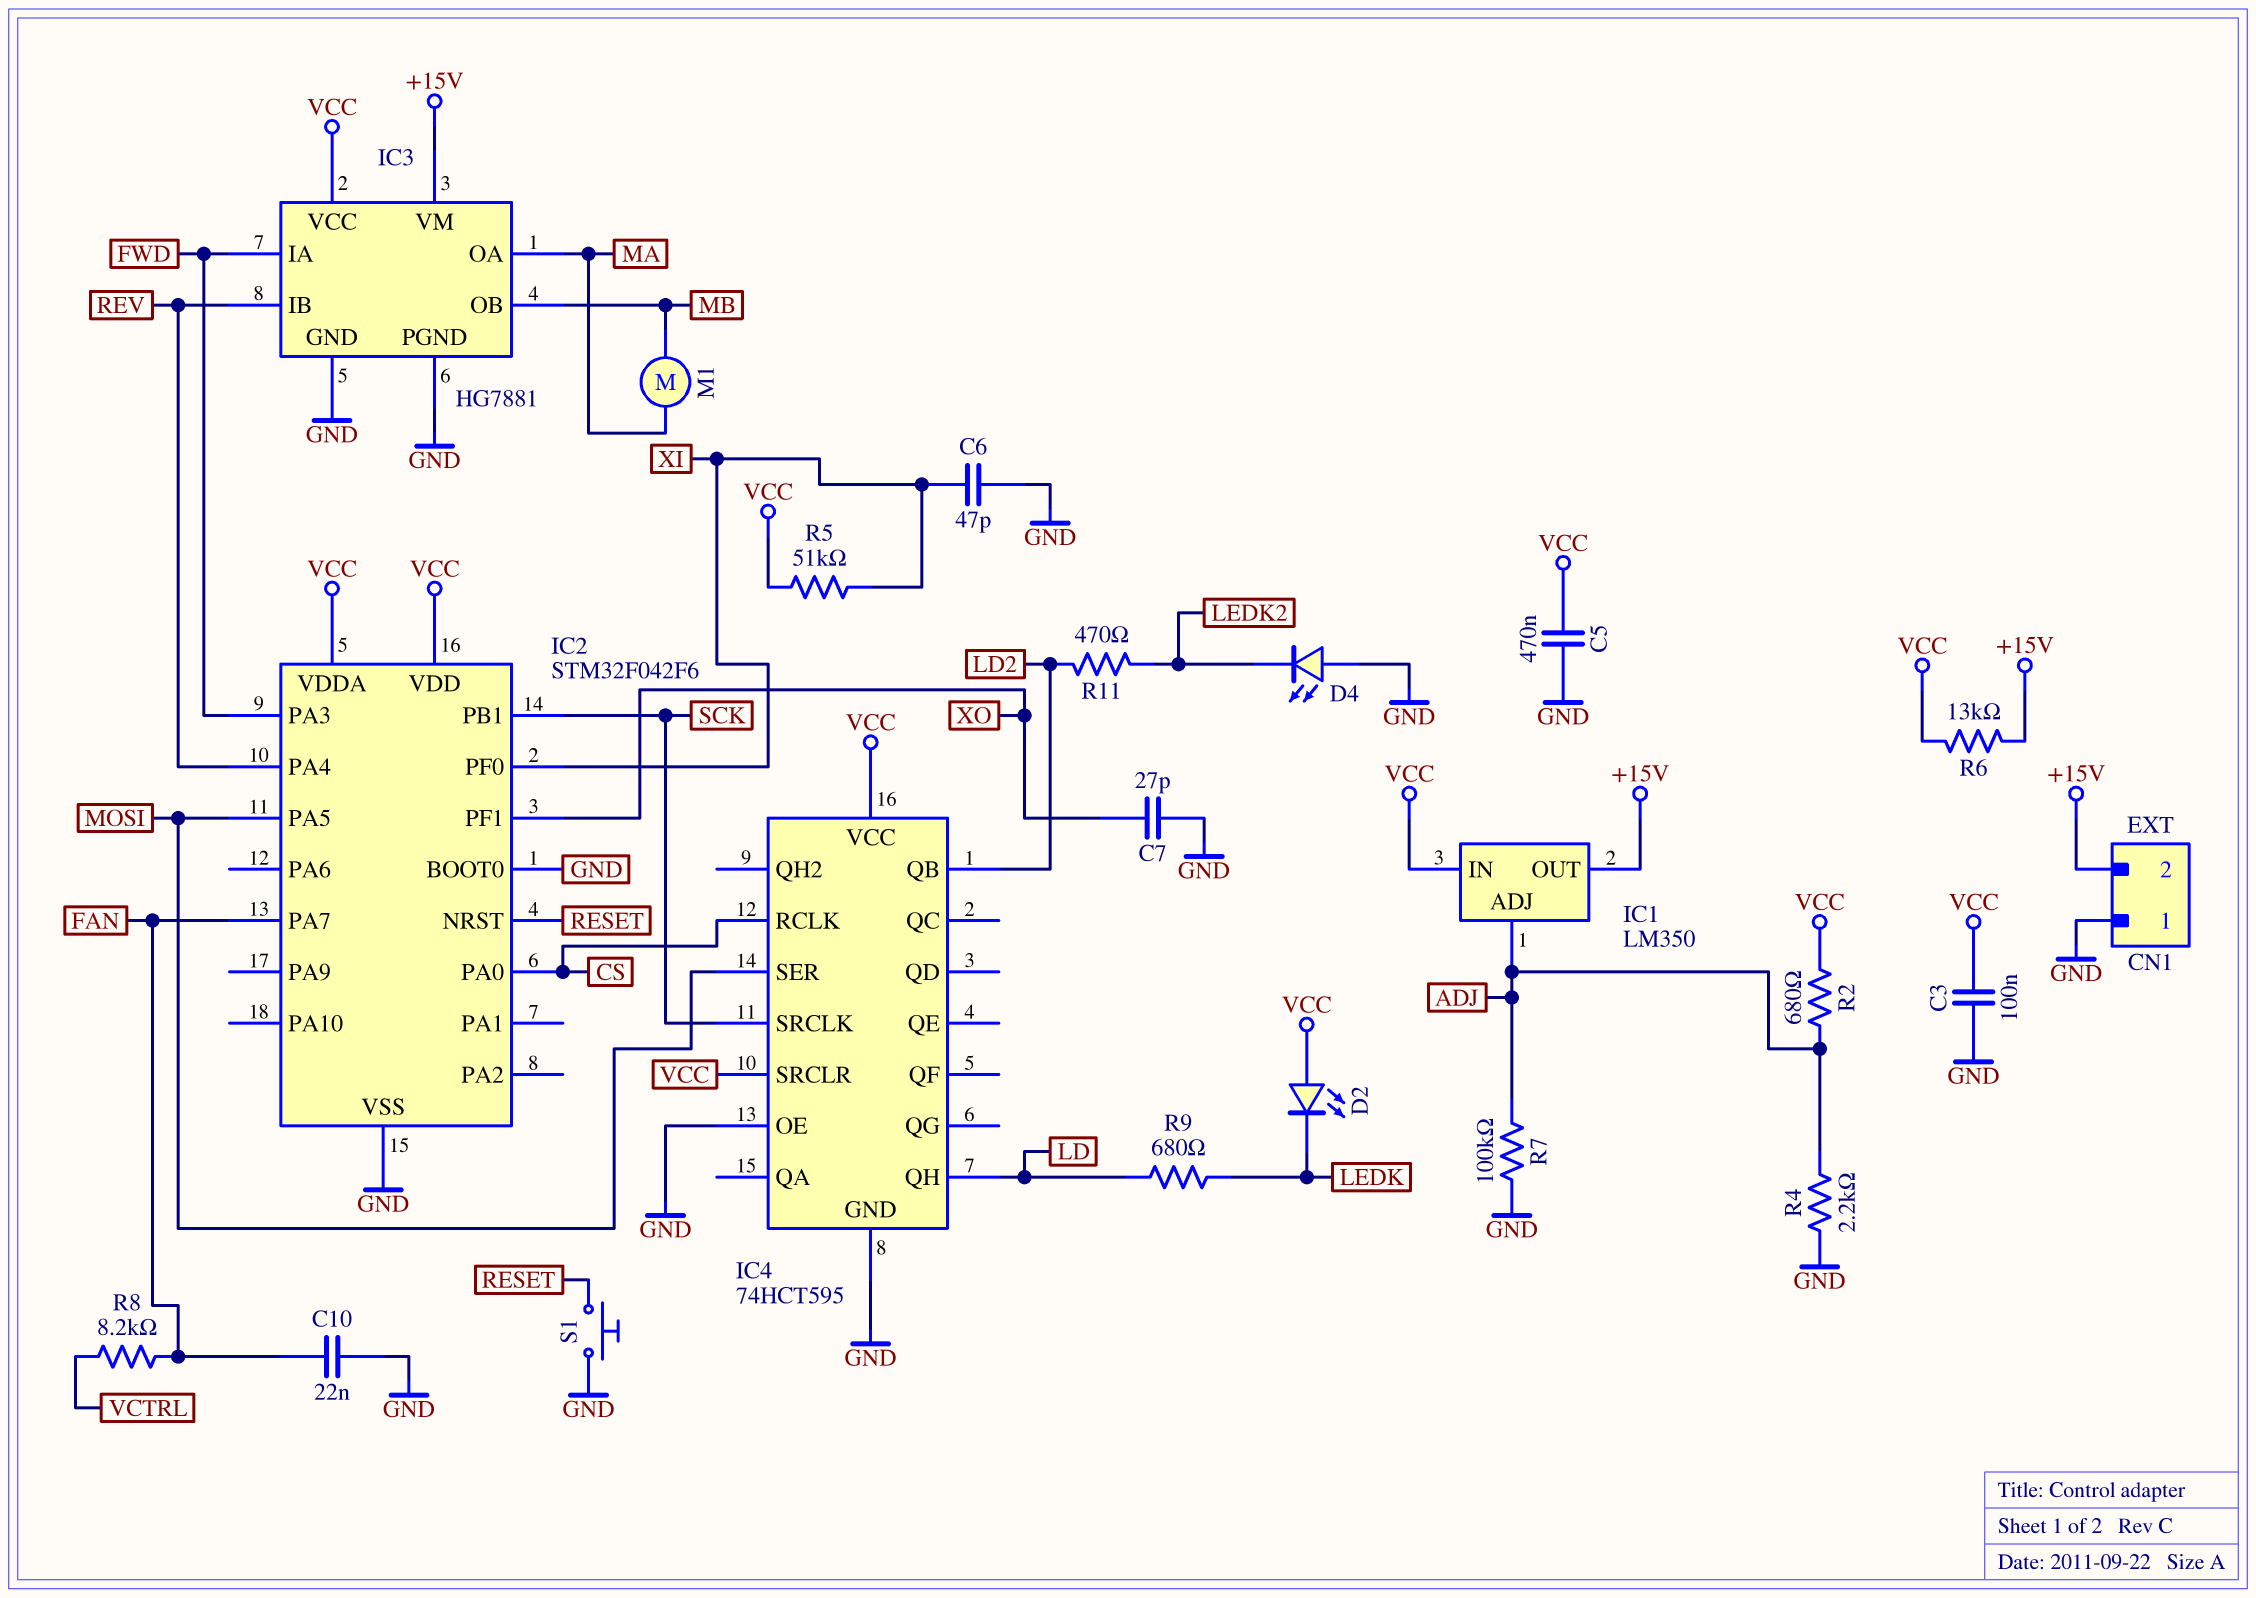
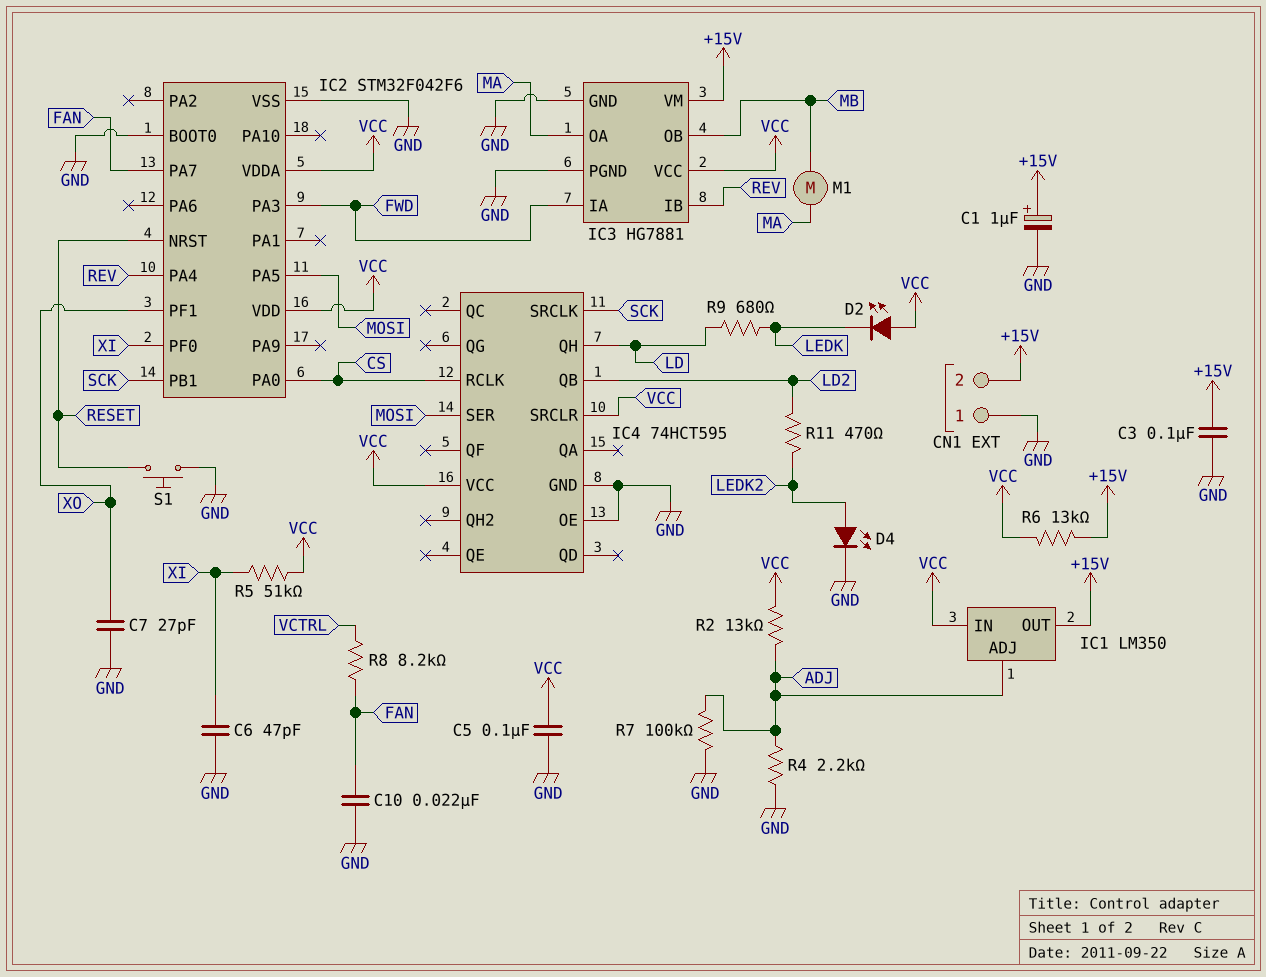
C1: none -> 1uF (plus +15V, minus GND)
C3: 100nF (GND, VCC) -> 100nF (+15V, GND)
C5: 470nF (GND, VCC) -> 100nF (GND, VCC)
D4: LED (A GND, K LEDK2) -> LED (A LEDK2, K GND)
R2: 680 (ADJ, VCC) -> 13k (ADJ, VCC)

